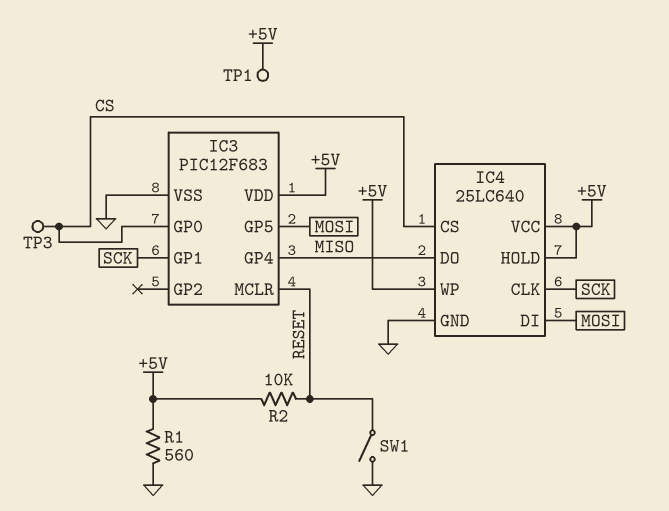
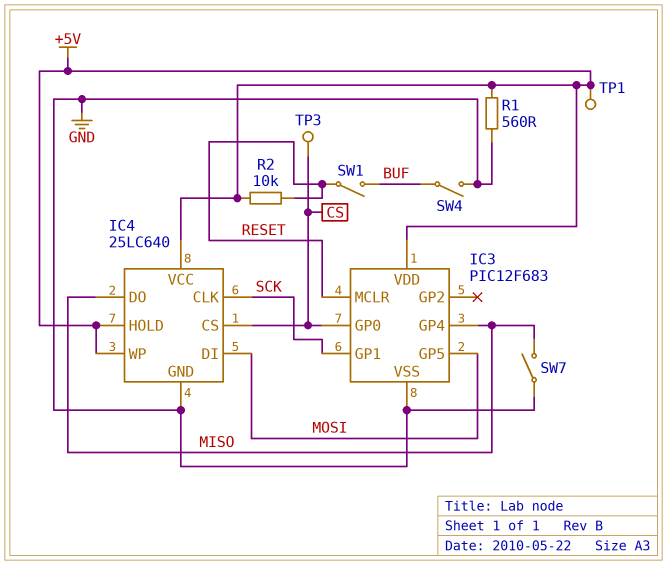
SW1: switch (GND, RESET) -> switch (BUF, RESET)
SW4: none -> switch (BUF, GND)
SW7: none -> switch (GND, MISO)

